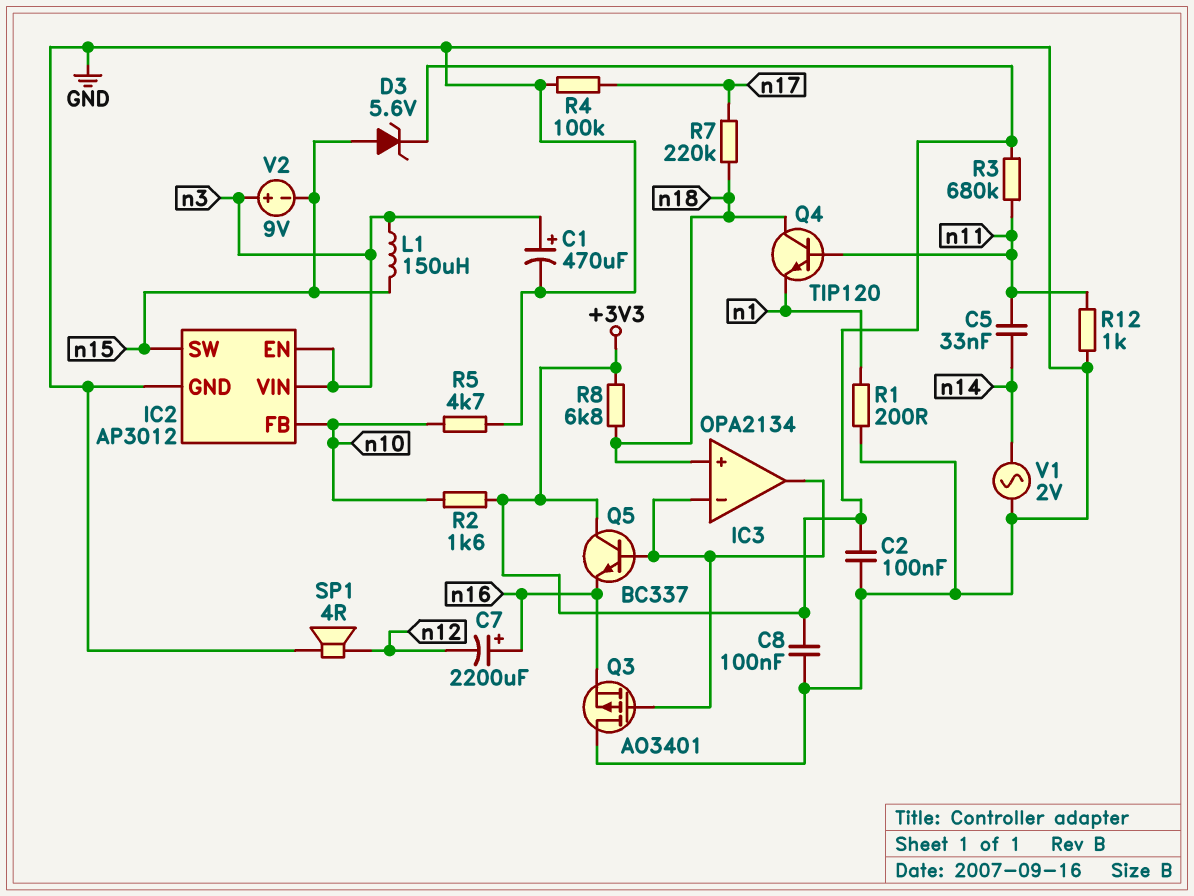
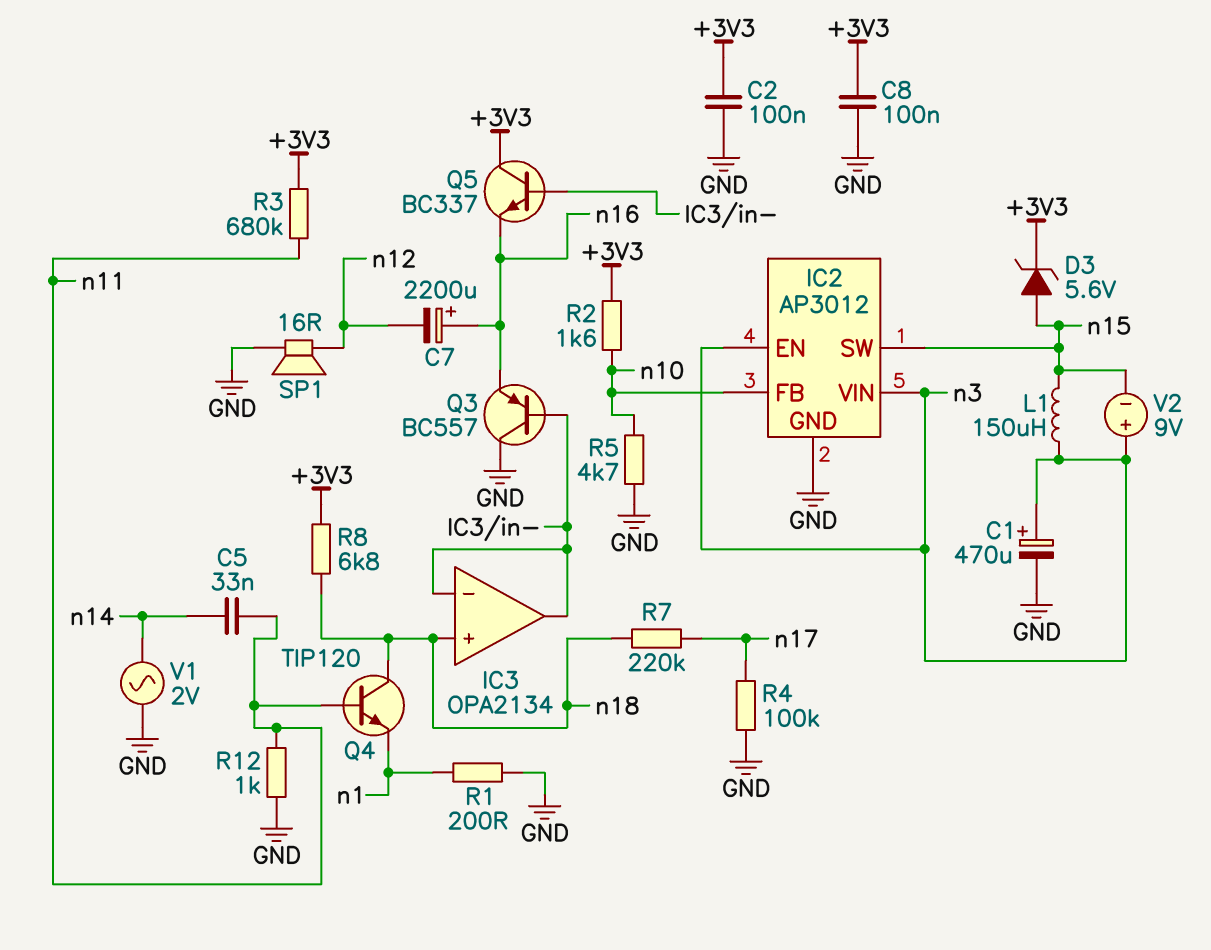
Q3: PMOS AO3401 (G IC3/in-, D GND, S n16) -> PNP BC557 (B IC3/in-, C GND, E n16)
SP1: speaker 4R (GND, n12) -> speaker 16R (GND, n12)

